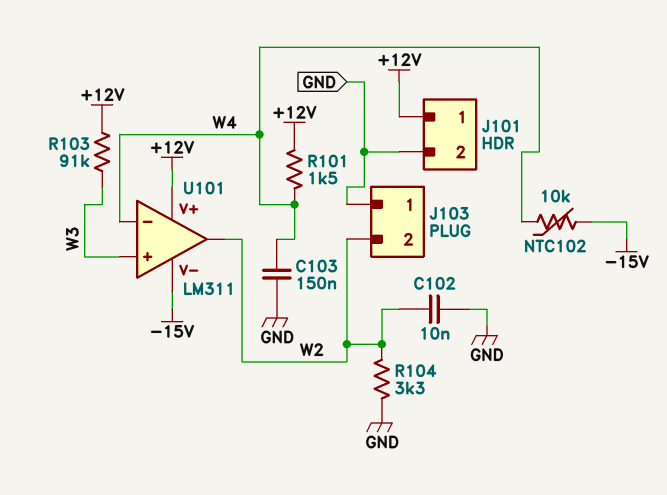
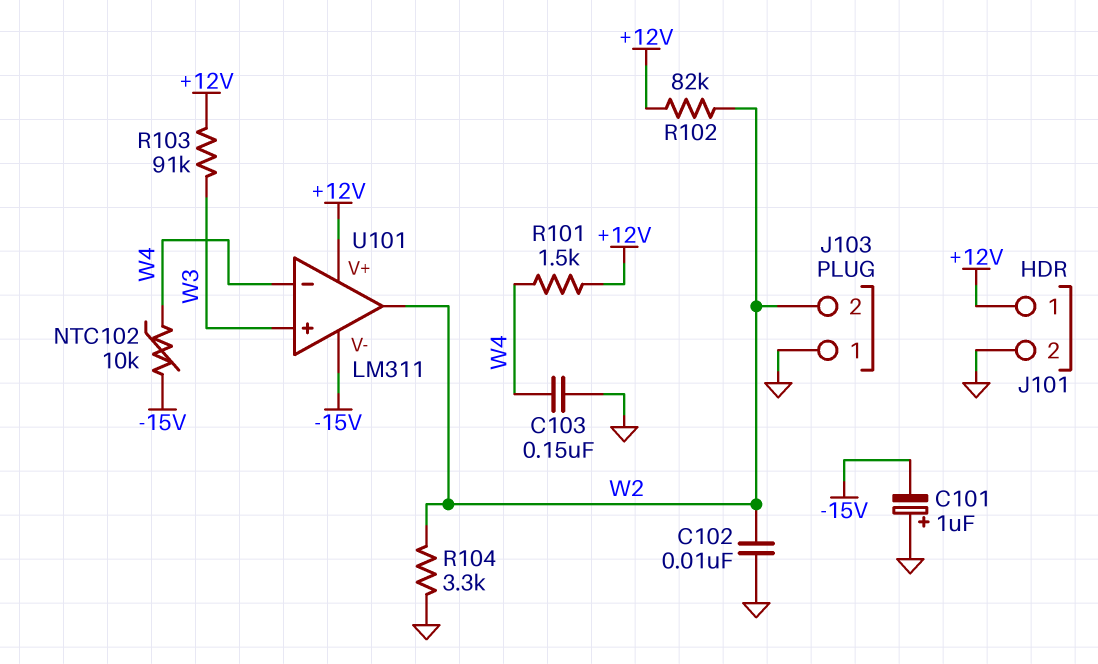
C101: none -> 1uF (plus GND, minus -15V)
R102: none -> 82k (+12V, W2)

